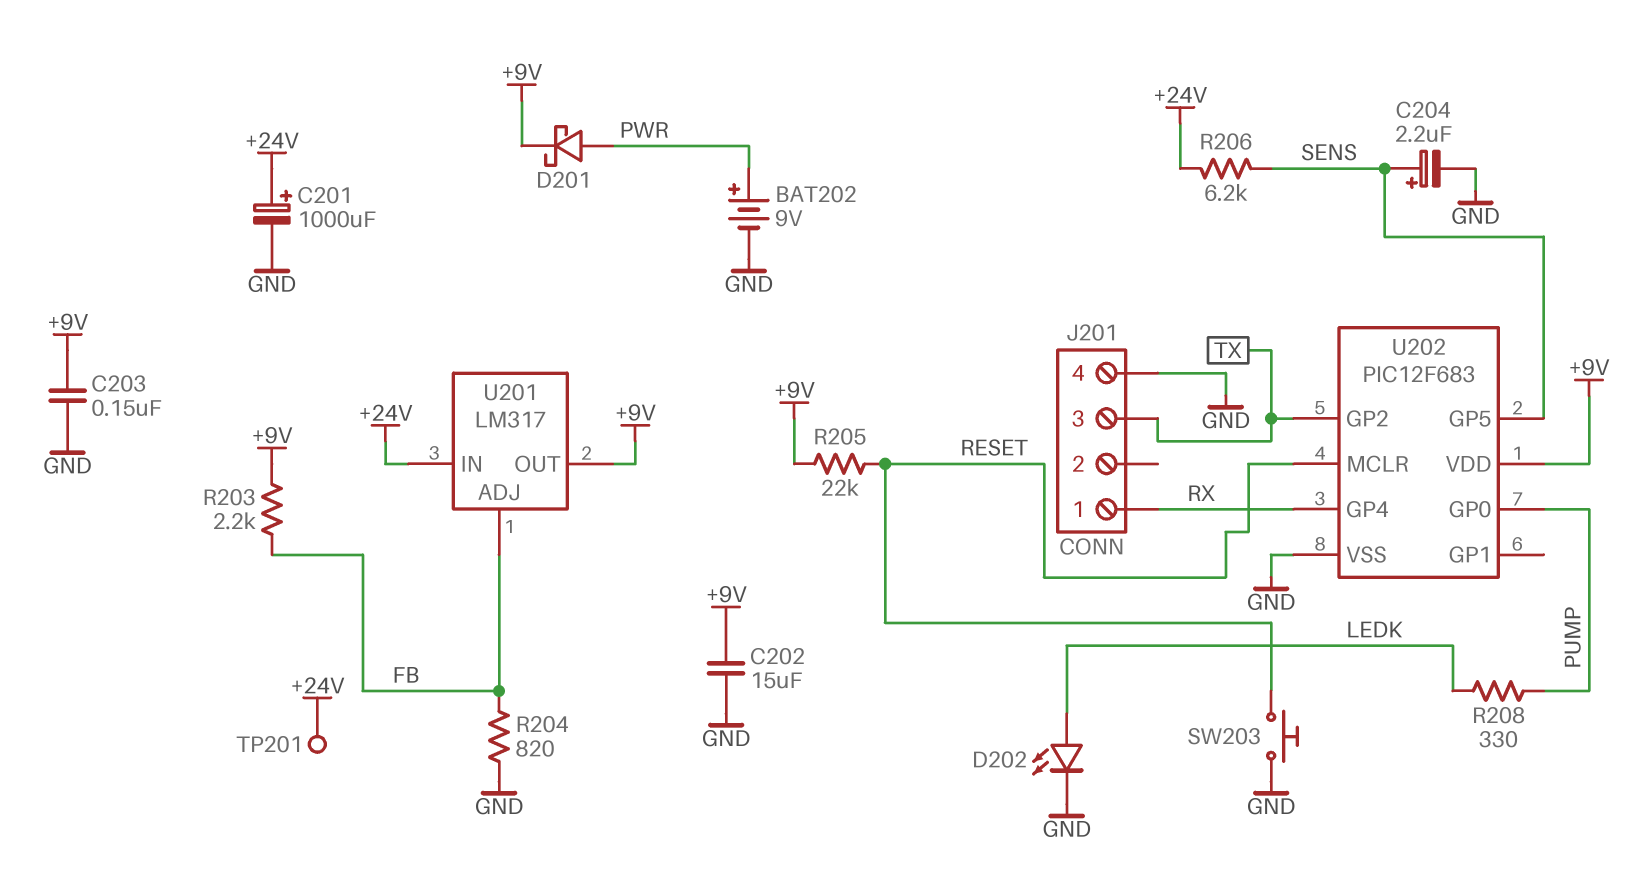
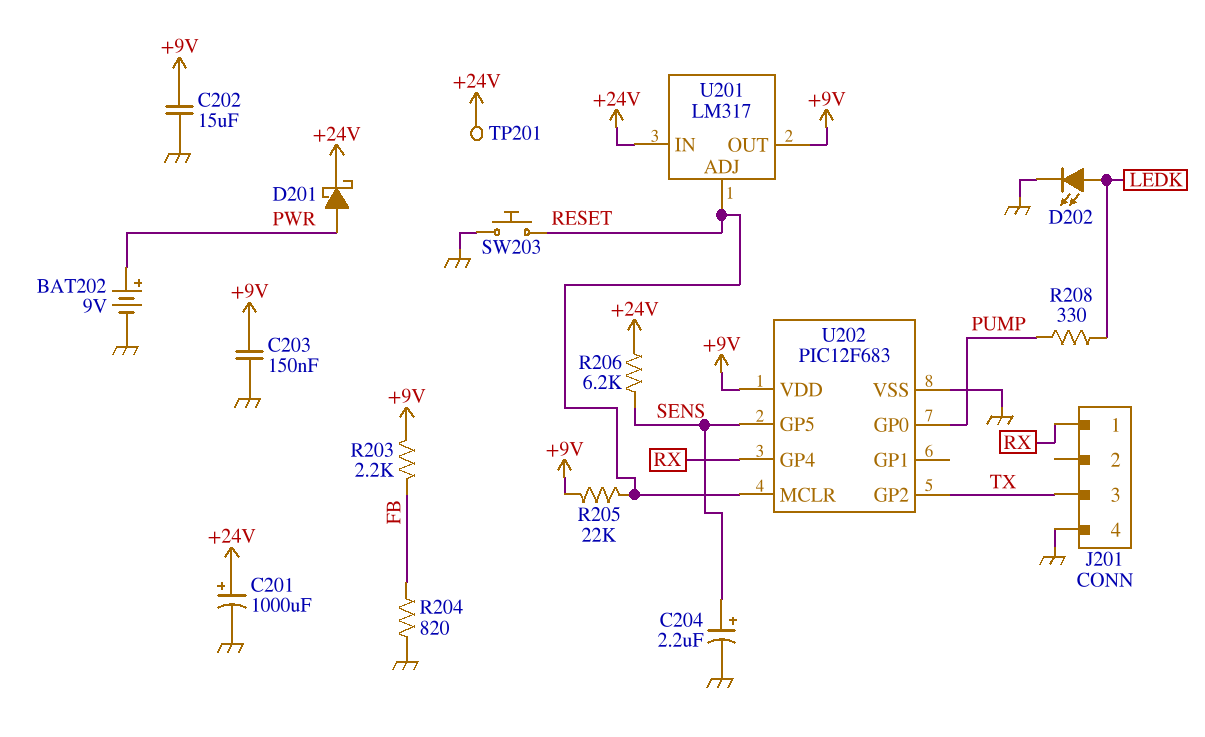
D201: schottky (A PWR, K +9V) -> schottky (A PWR, K +24V)
U201 pin ADJ: FB -> RESET

